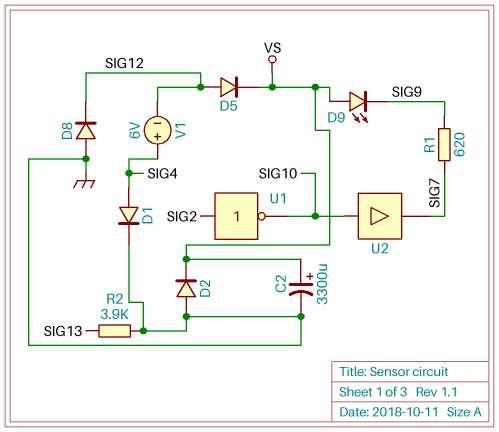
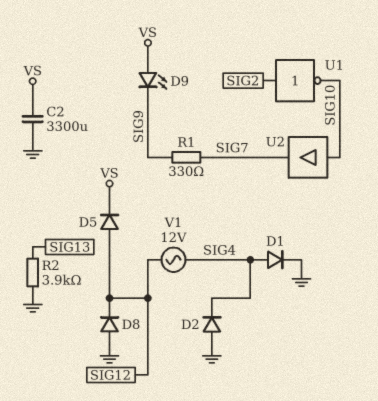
C2: 3300uF (plus VS, minus GND) -> 3300uF (GND, VS)
D2: diode (A GND, K VS) -> diode (A GND, K SIG4)
R1: 620 (SIG7, SIG9) -> 330 (SIG7, SIG9)
V1: 6V (plus SIG4, minus SIG12) -> AC 12V (SIG4, SIG12)

